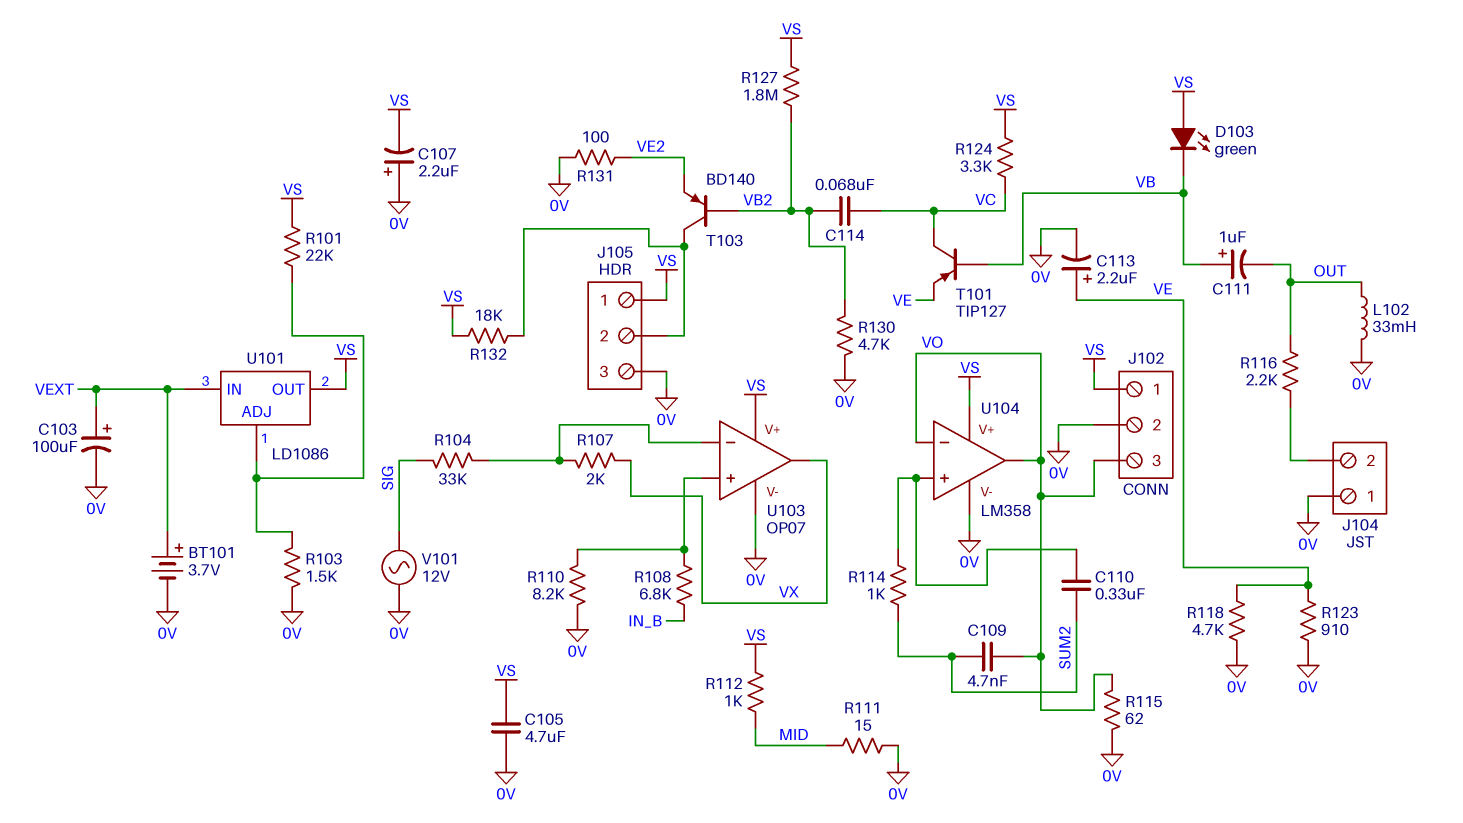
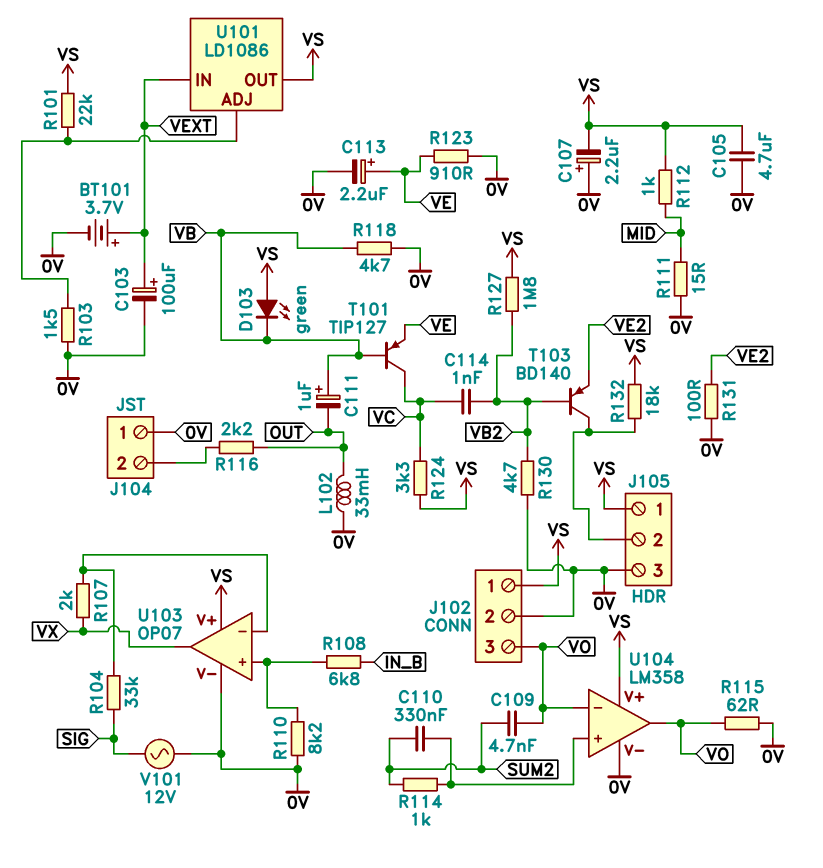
C114: 68nF (VB2, VC) -> 1nF (VB2, VC)
R118: 4.7k (0V, VE) -> 4.7k (0V, VB)

